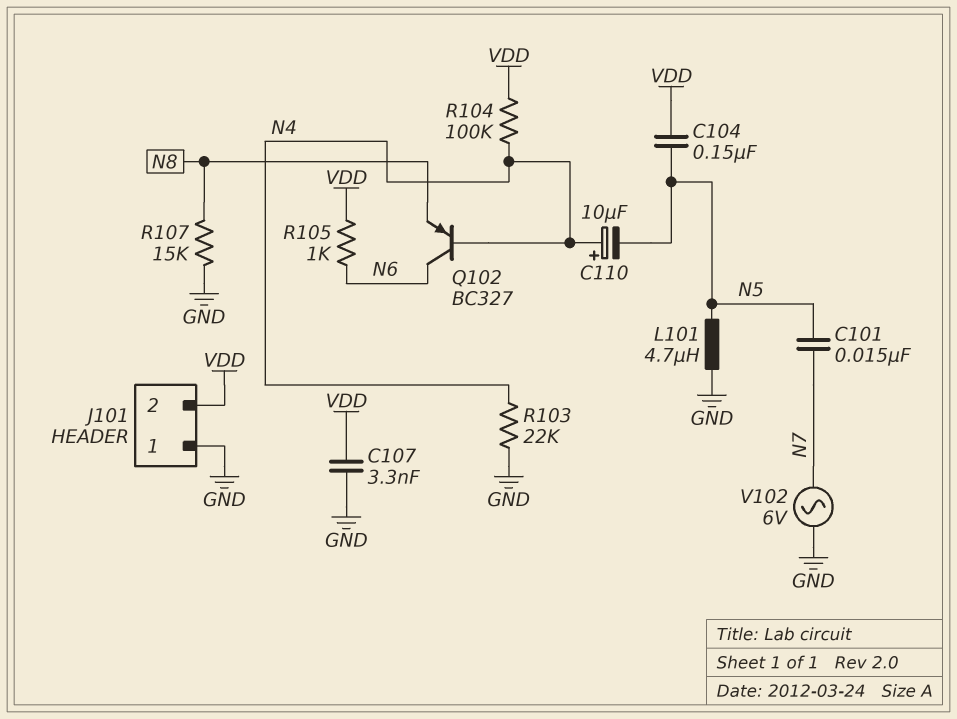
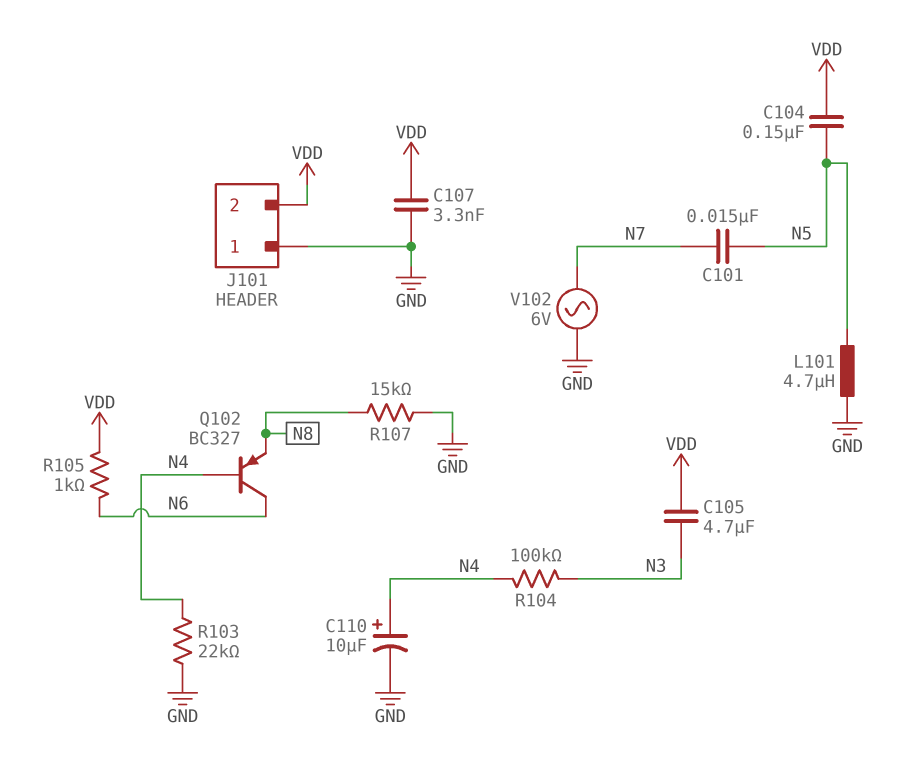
C105: none -> 4.7uF (N3, VDD)
C110: 10uF (plus N4, minus N5) -> 10uF (plus N4, minus GND)
R104: 100k (N4, VDD) -> 100k (N3, N4)

